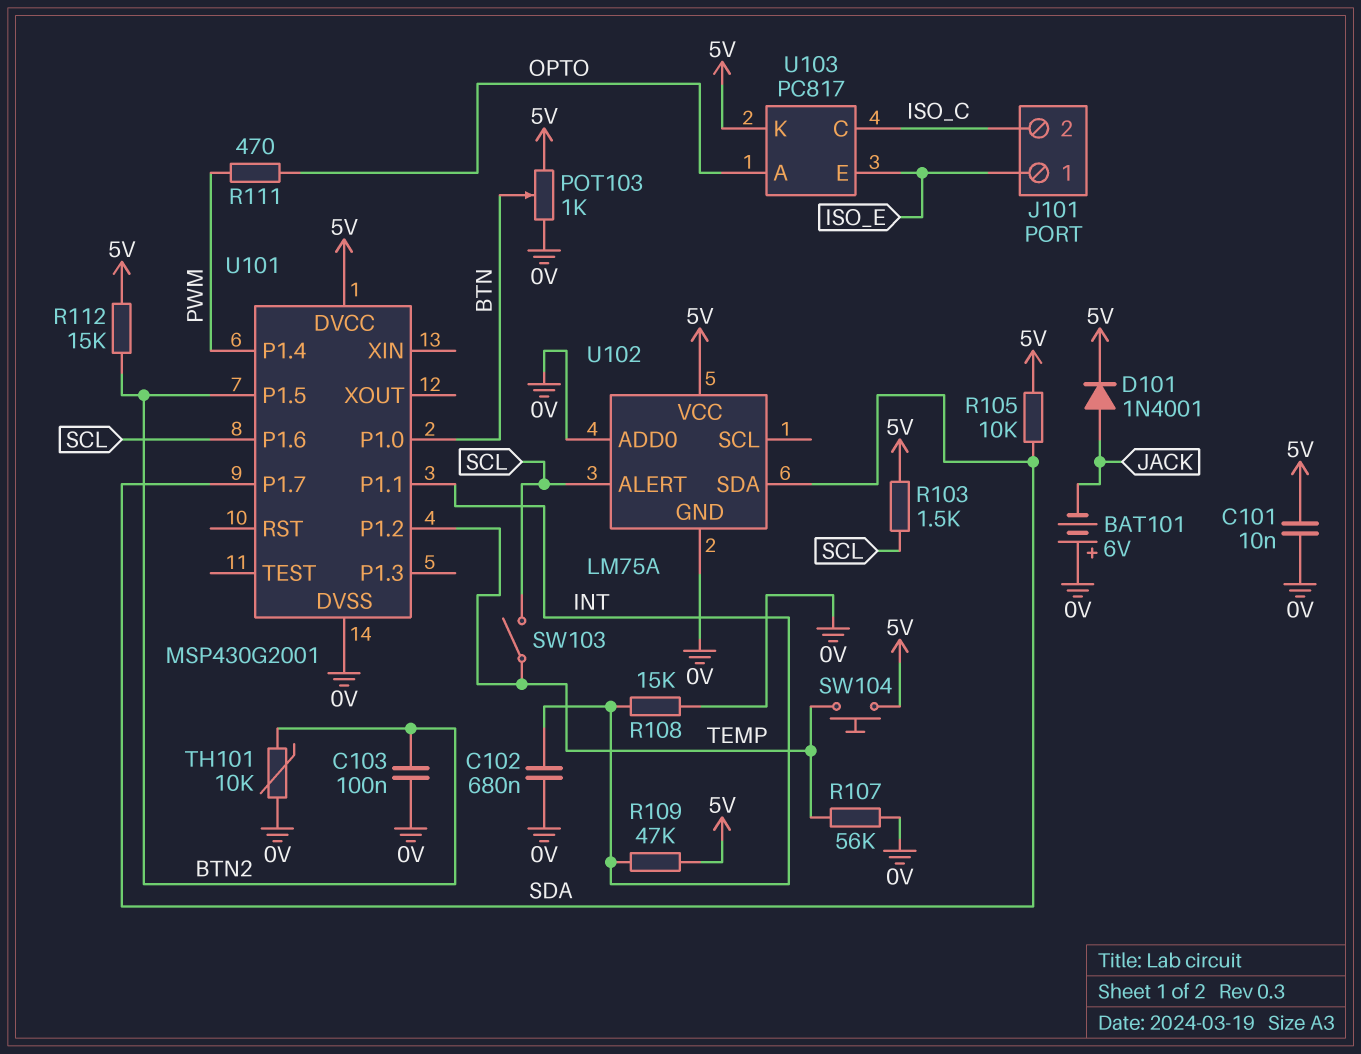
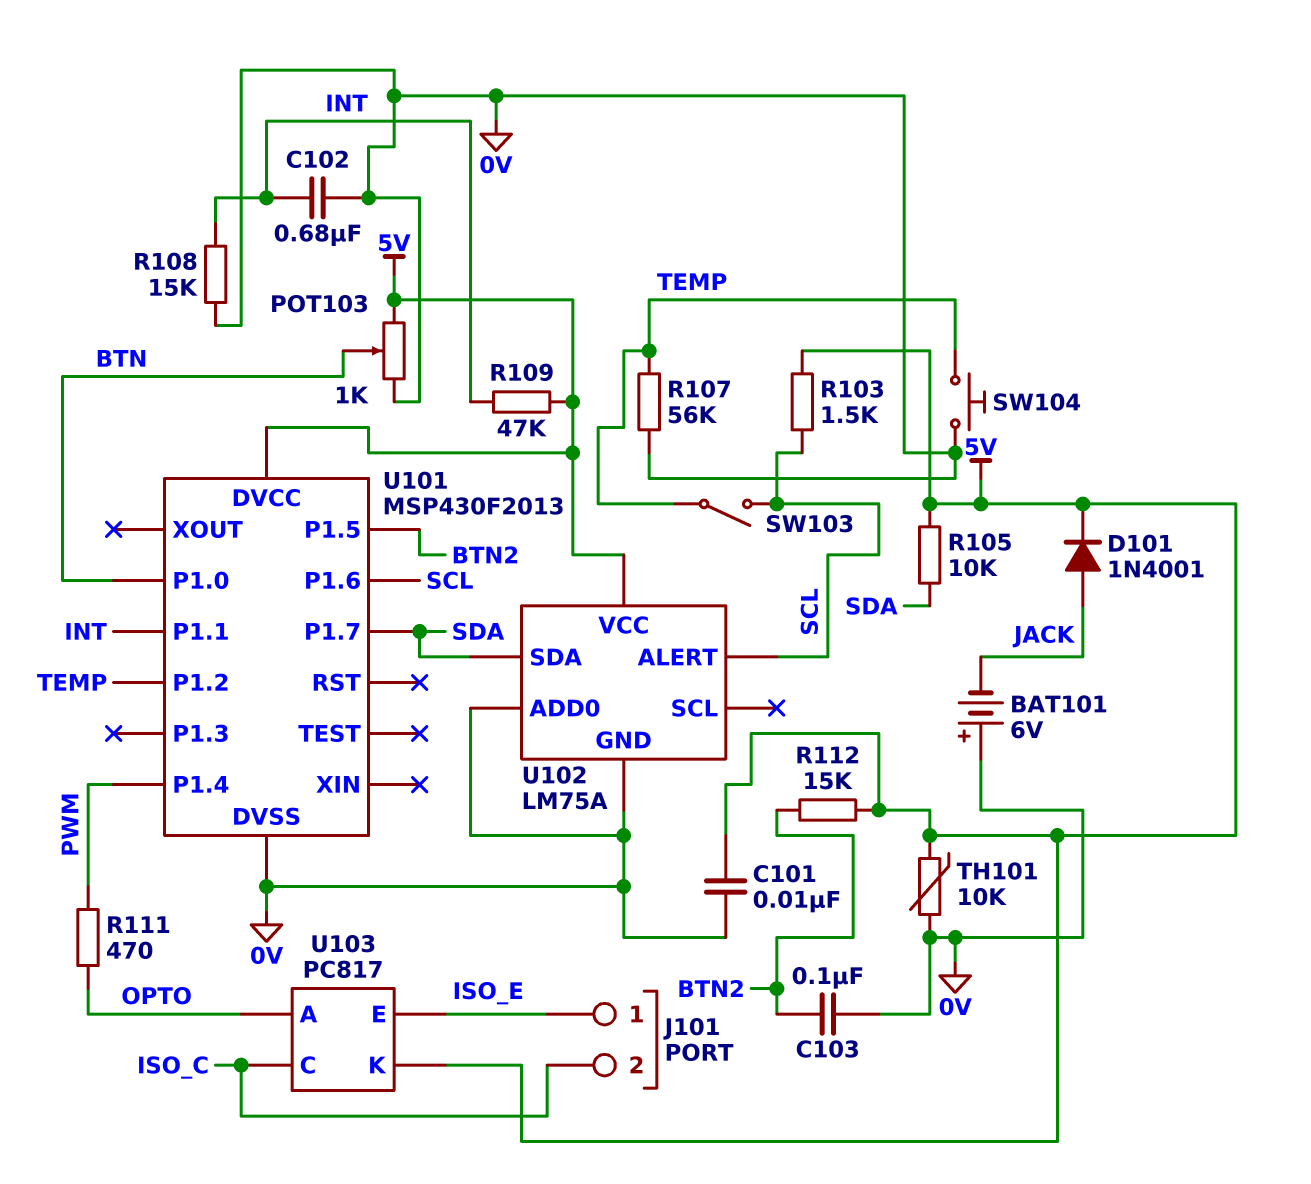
SW104: button (5V, TEMP) -> button (0V, TEMP)
TH101: 10k (0V, BTN2) -> 10k (0V, 5V)
U101: MSP430G2001 -> MSP430F2013

